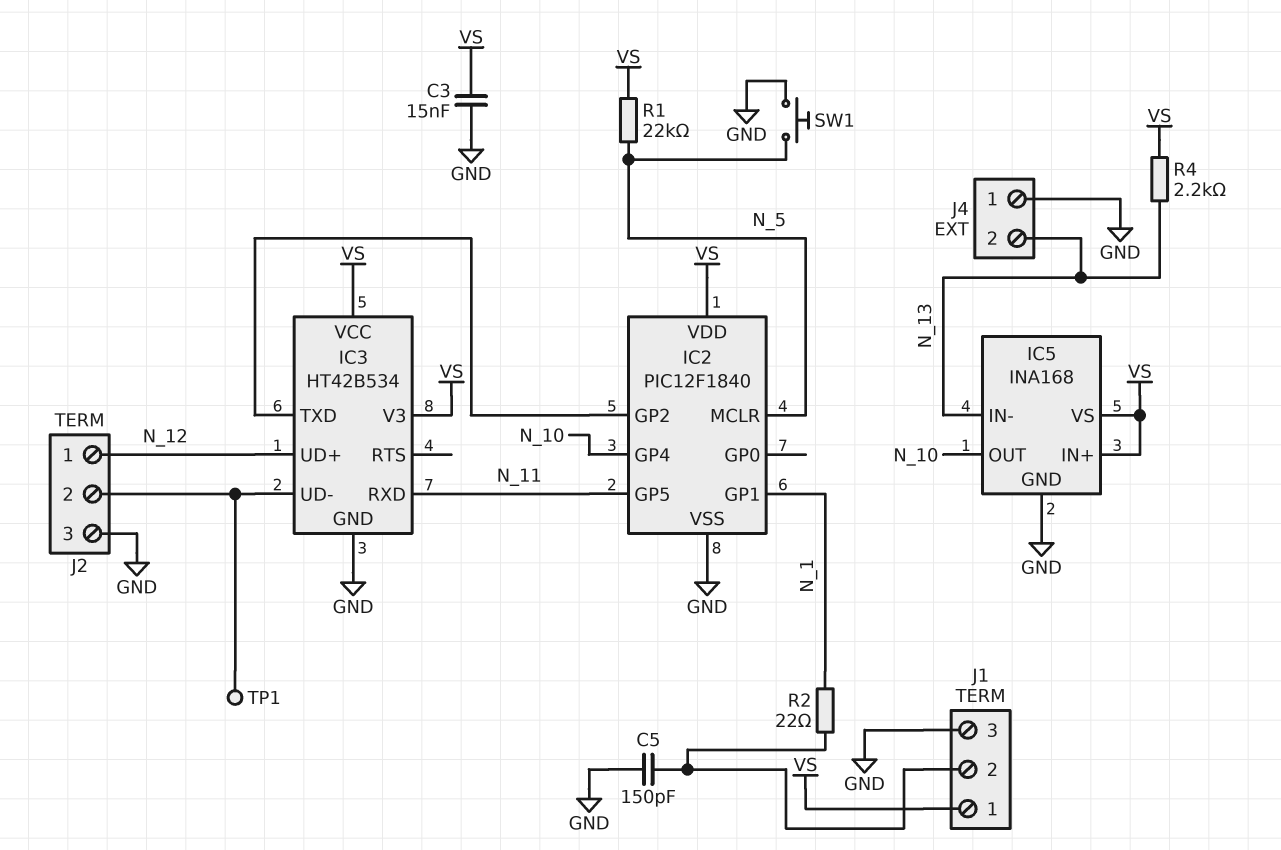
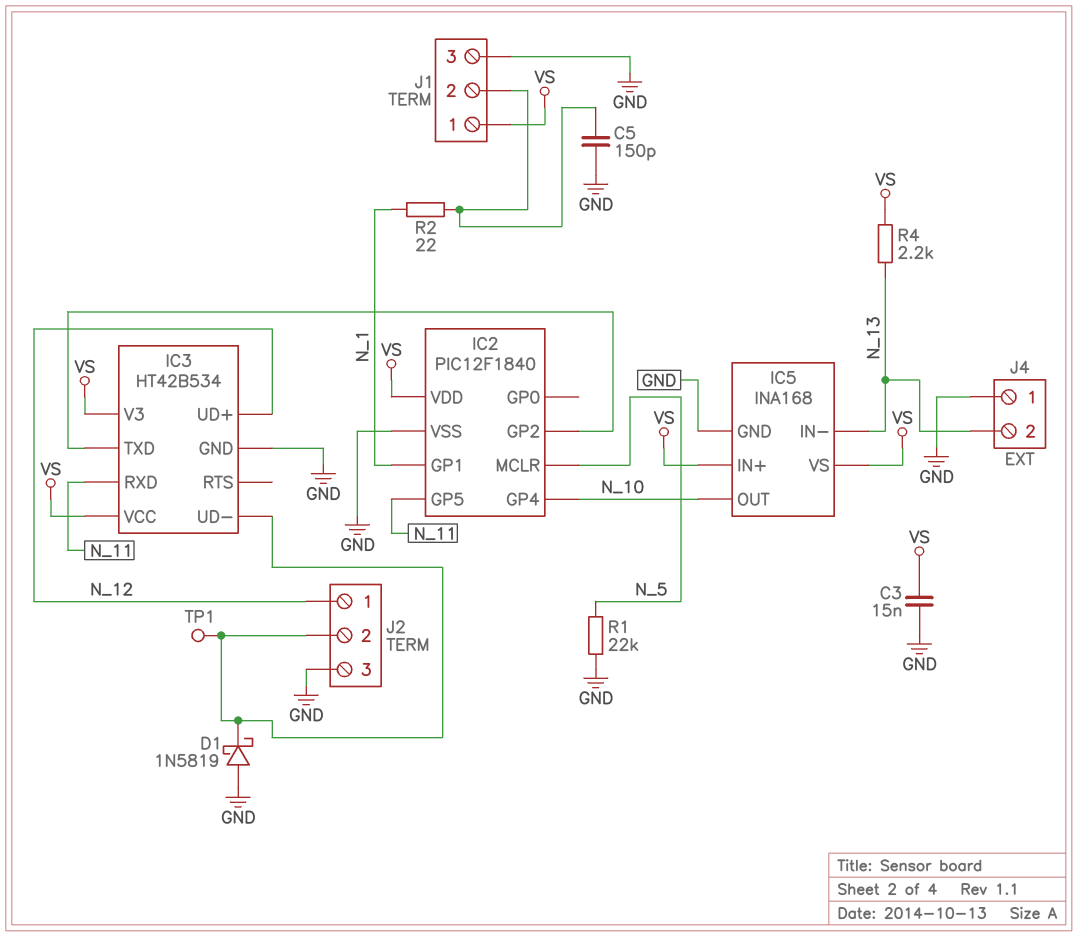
D1: none -> schottky 1N5819 (A GND, K IC3/UD-)
R1: 22k (N_5, VS) -> 22k (GND, N_5)
SW1: button (GND, N_5) -> none

